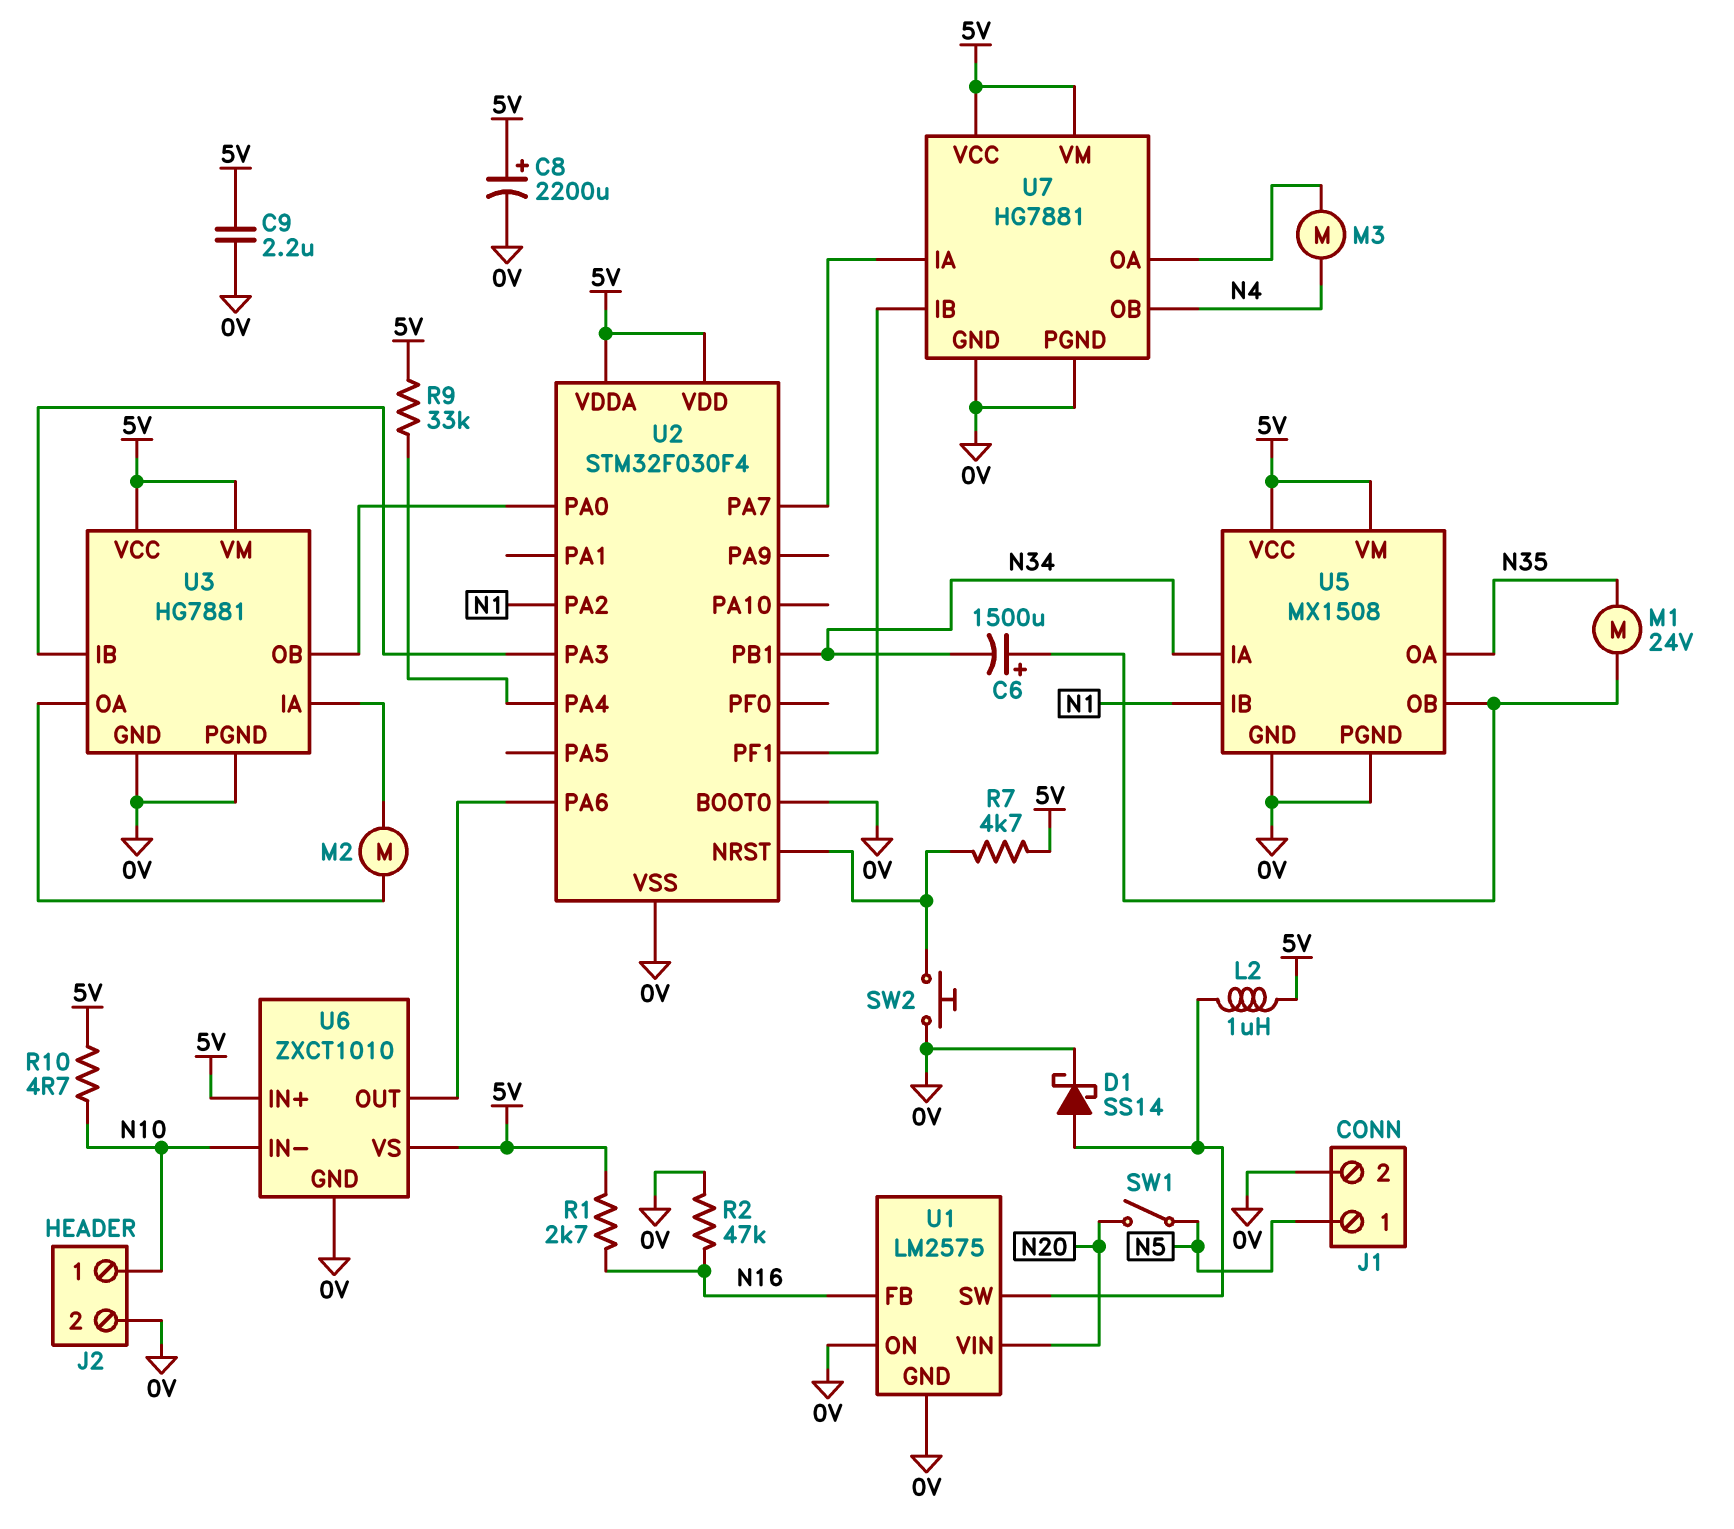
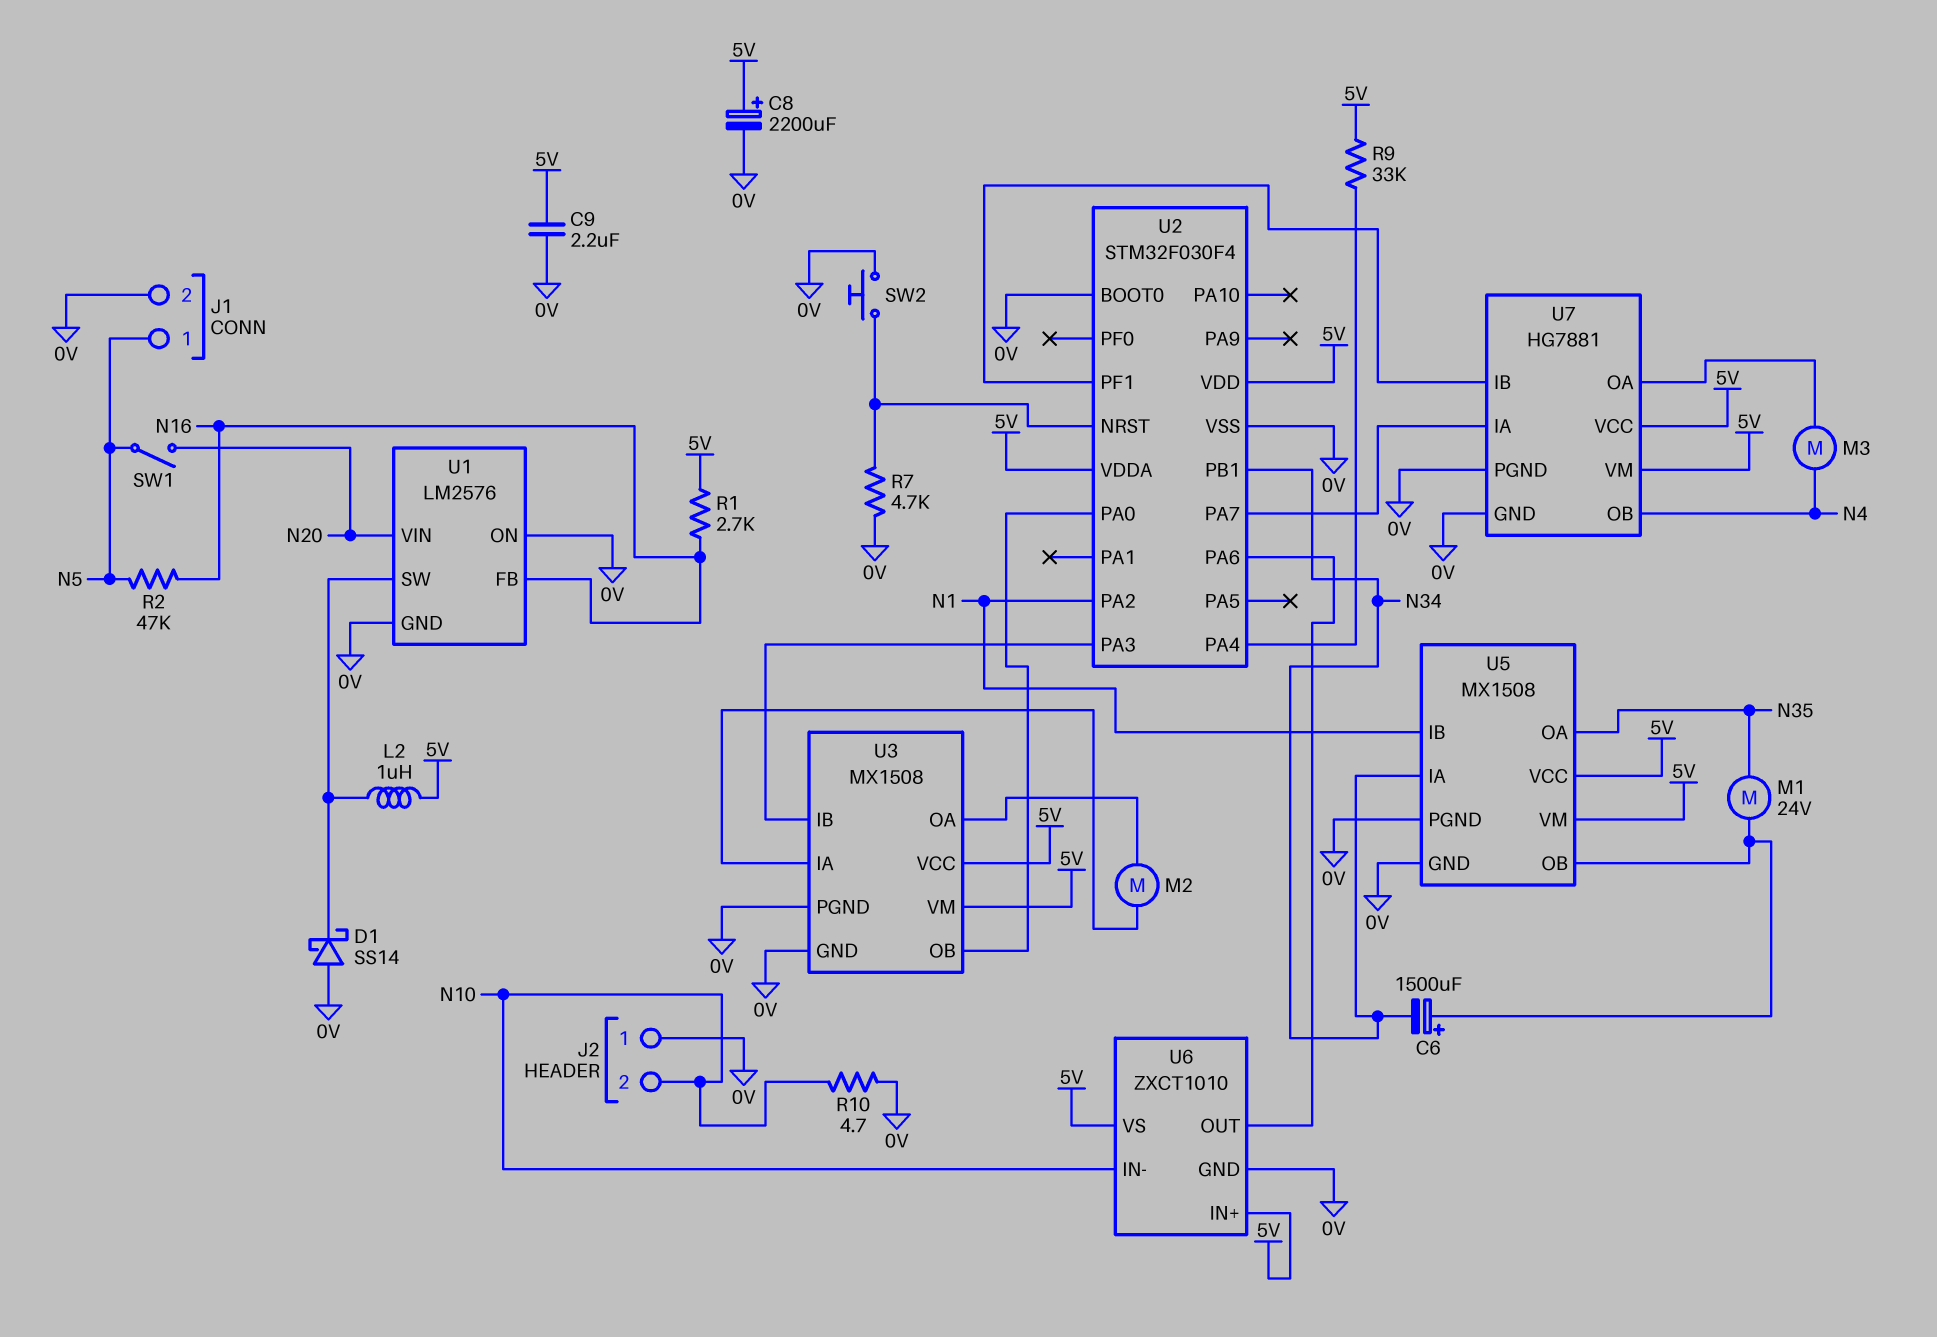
D1: schottky SS14 (A U1/SW, K 0V) -> schottky SS14 (A 0V, K U1/SW)
J2 pin 1: N10 -> 0V
J2 pin 2: 0V -> N10
R2: 47k (0V, N16) -> 47k (N5, N16)
R7: 4.7k (5V, U2/NRST) -> 4.7k (0V, U2/NRST)
R10: 4.7 (5V, N10) -> 4.7 (0V, N10)
U1: LM2575 -> LM2576
U3: HG7881 -> MX1508

